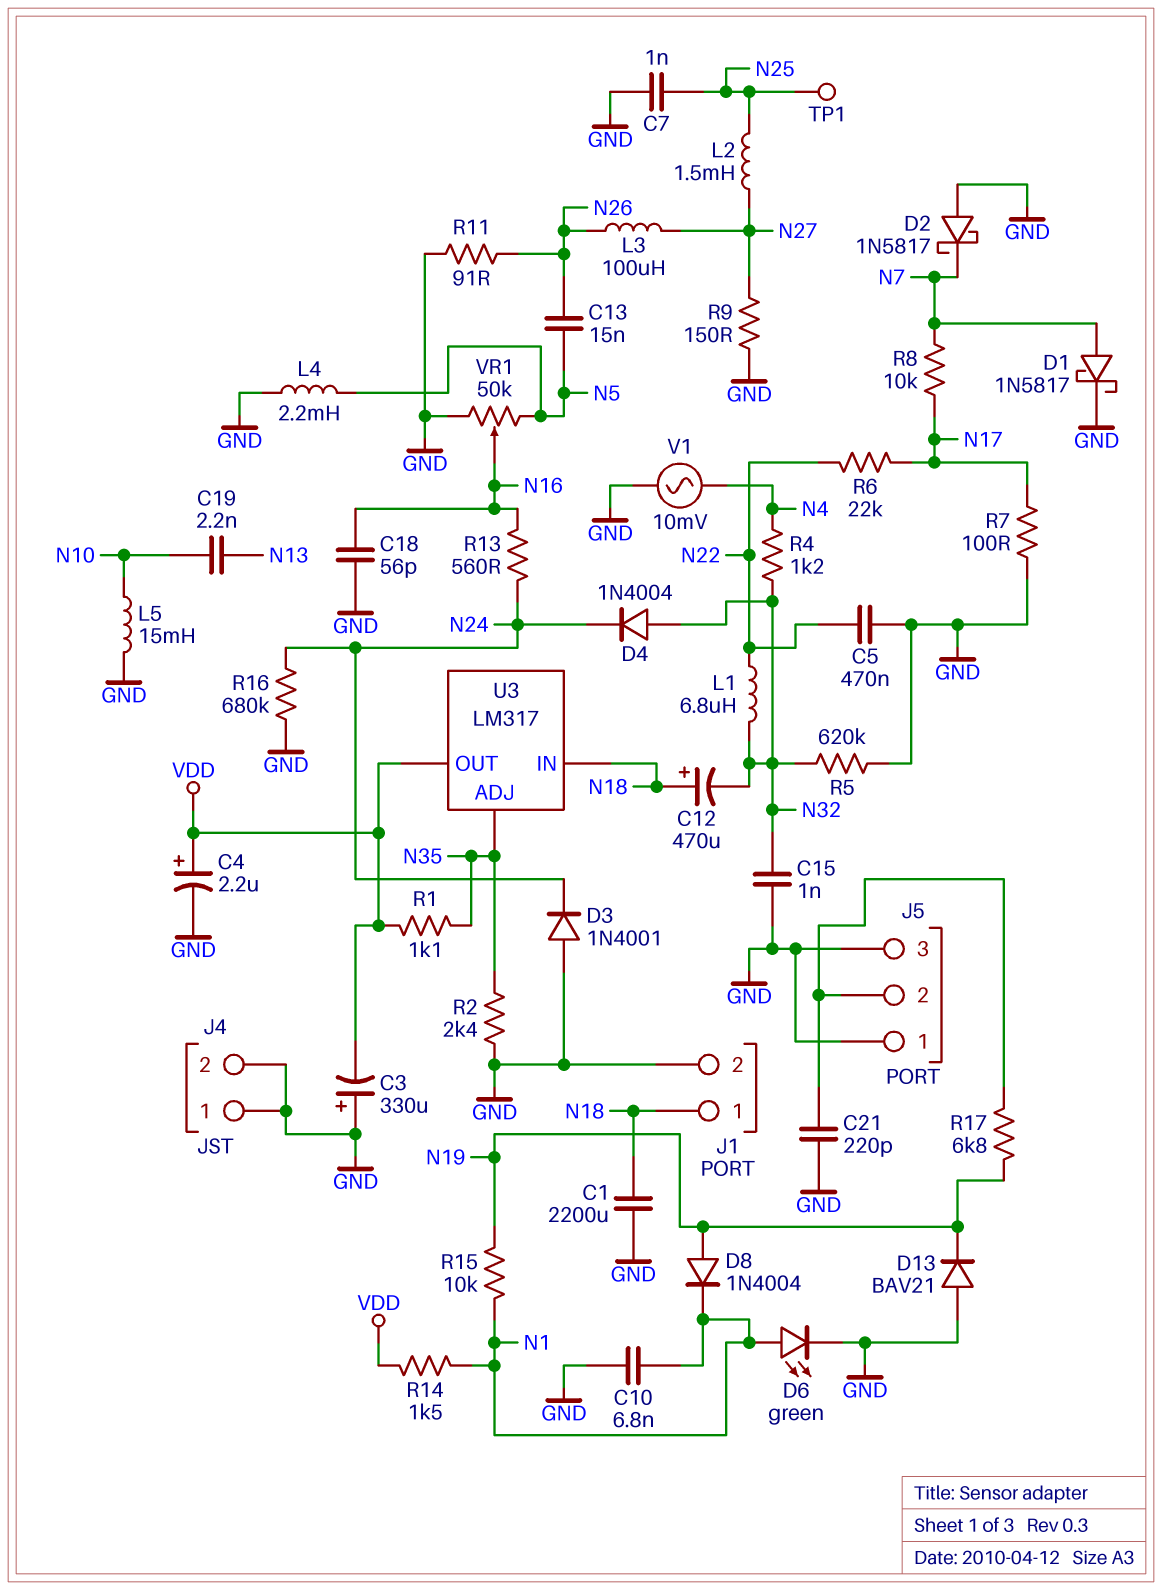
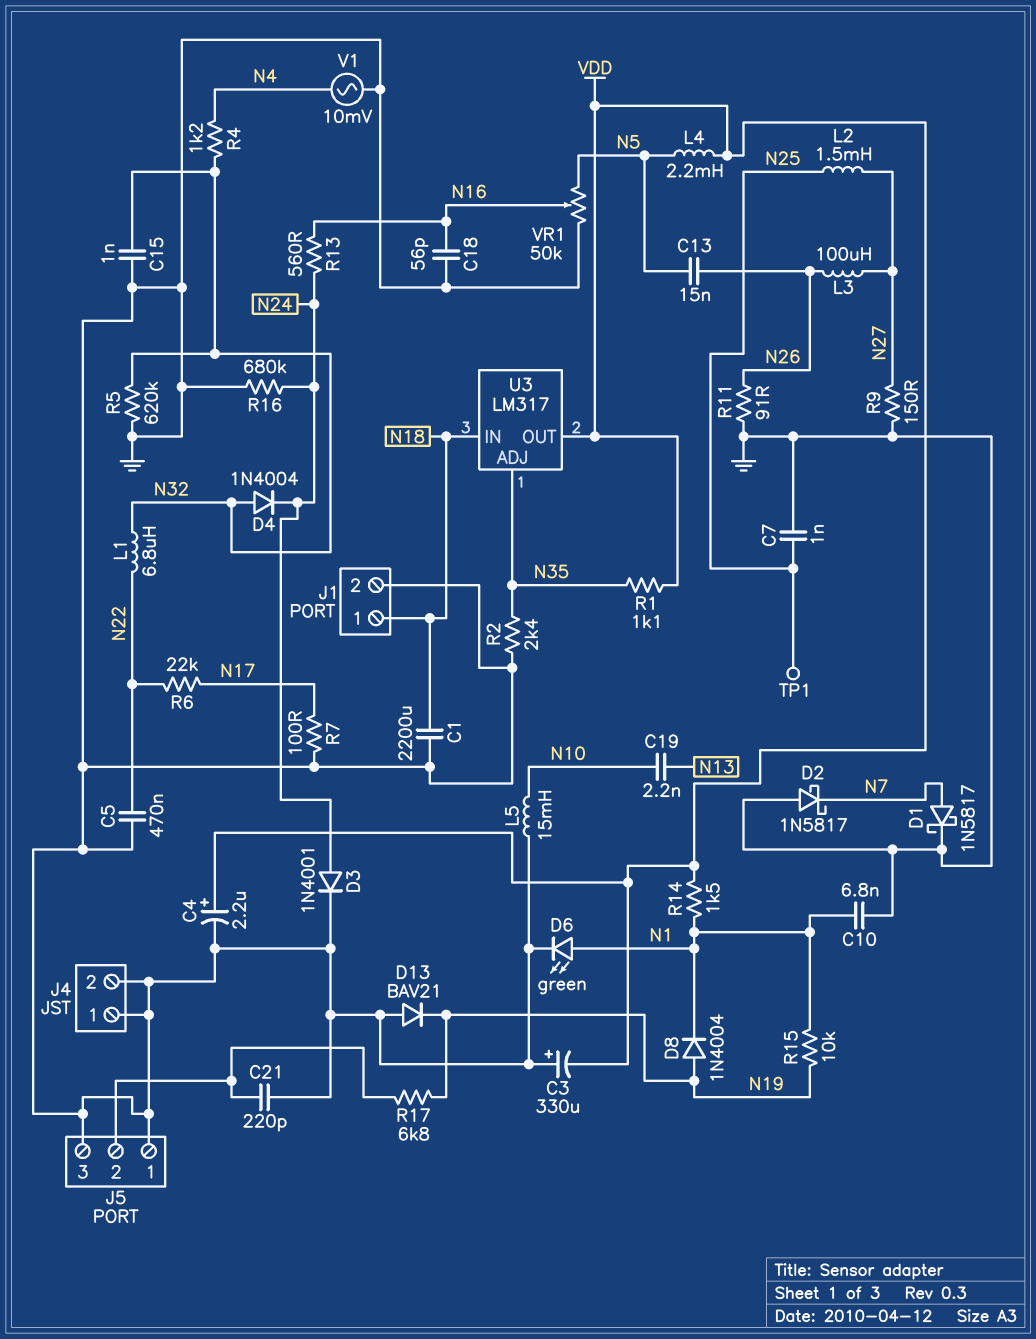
C12: 470uF (plus N18, minus N32) -> none
D3: diode 1N4001 (A GND, K N24) -> diode 1N4001 (A N24, K GND)
L4: 2.2mH (GND, N5) -> 2.2mH (N5, VDD)
R8: 10k (N7, N17) -> none

